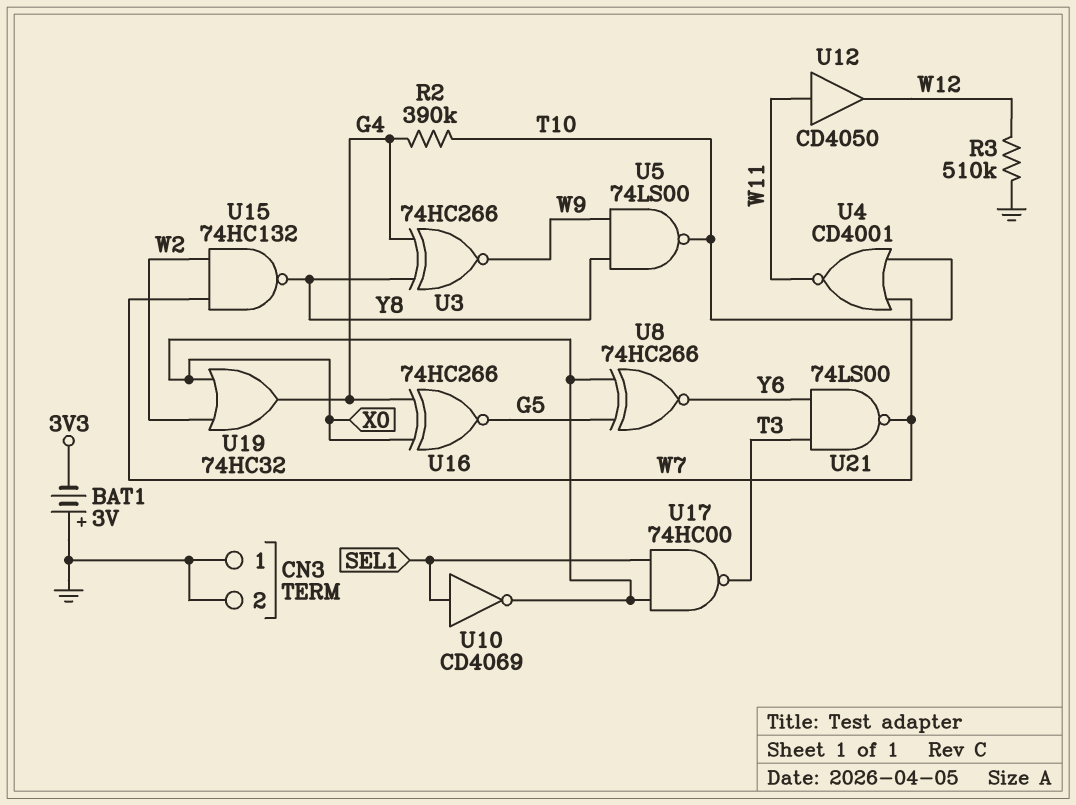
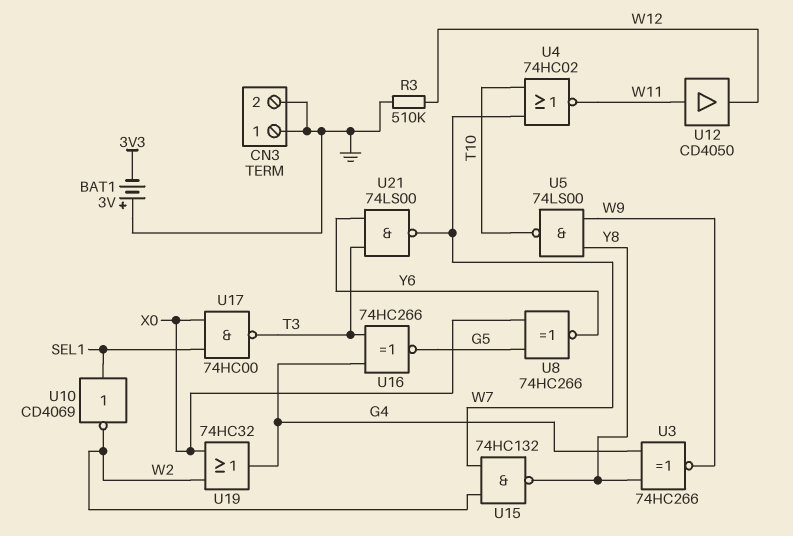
R2: 390k (G4, T10) -> none
U4: NOR CD4001 (in T10, in W7, out W11) -> NOR 74HC02 (in T10, in W7, out W11)
U10: NOT CD4069 (in SEL1, out X0) -> NOT CD4069 (in SEL1, out W2)
U16: XNOR 74HC266 (in G4, in X0, out G5) -> XNOR 74HC266 (in G4, in T3, out G5)

